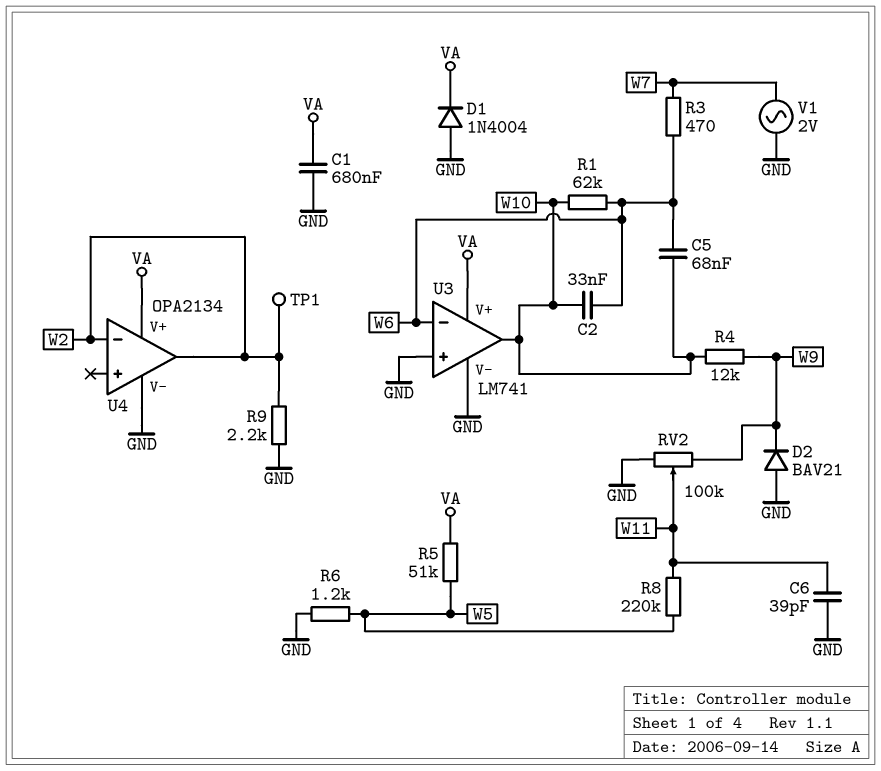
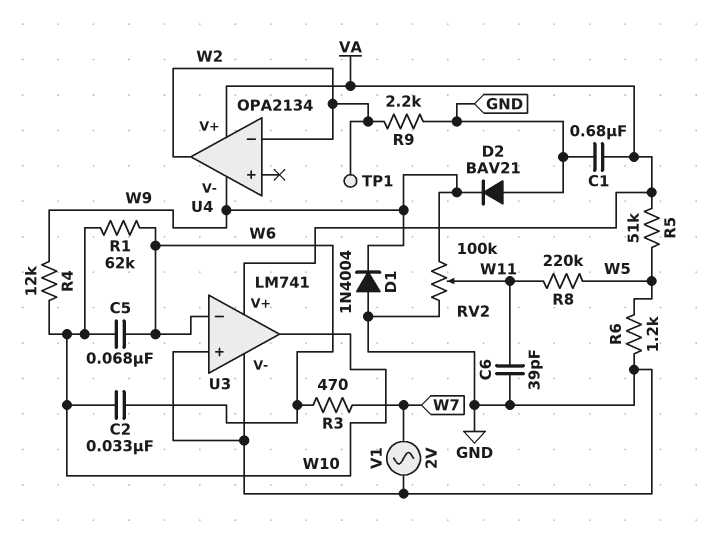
D1: diode 1N4004 (A GND, K VA) -> diode 1N4004 (A GND, K W9)
U4 pin V-: GND -> W9

